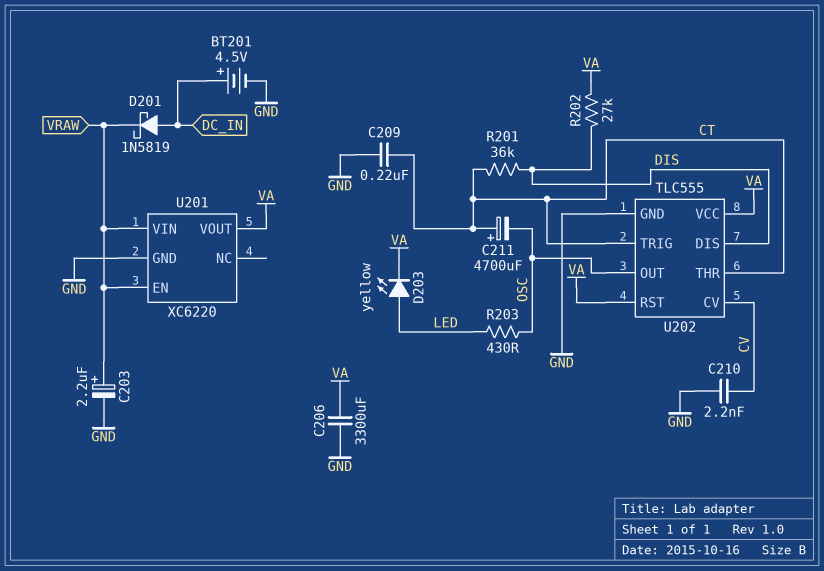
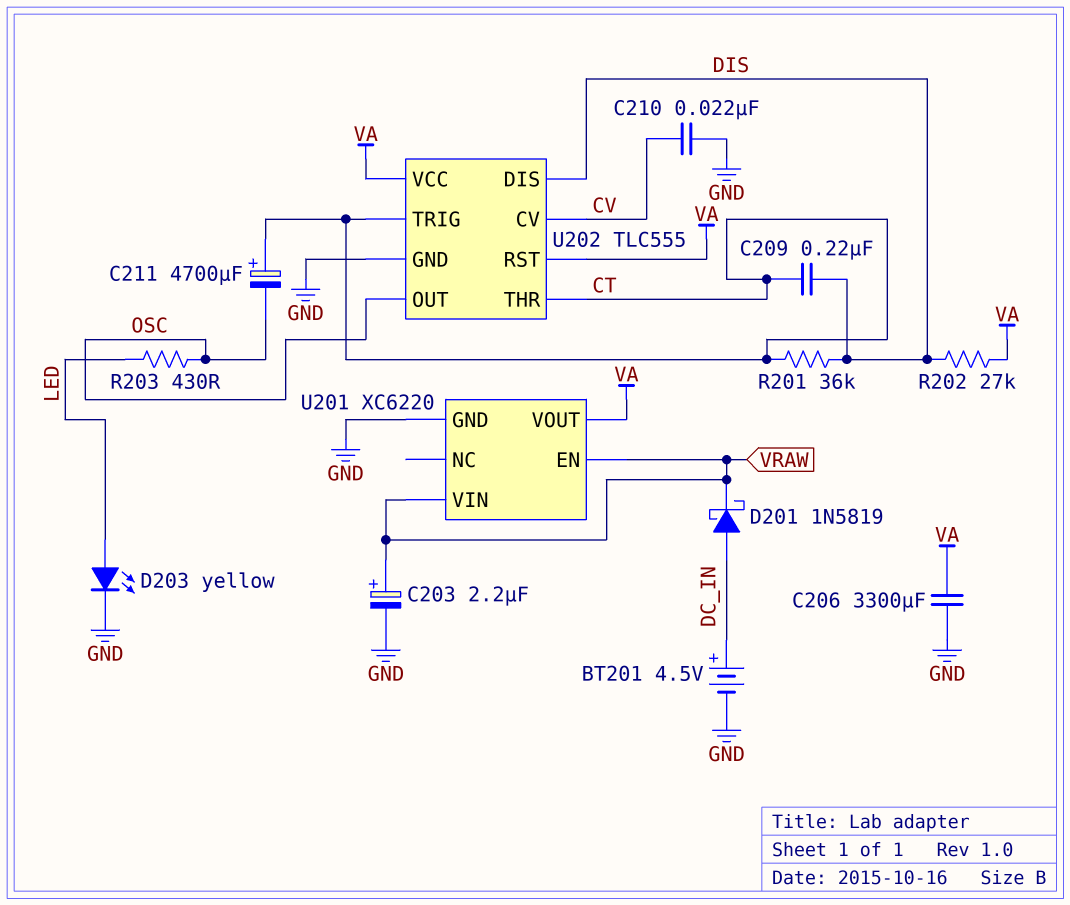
C209: 220nF (CT, GND) -> 220nF (CT, DIS)
C210: 2.2nF (CV, GND) -> 22nF (CV, GND)
D203: LED yellow (A LED, K VA) -> LED yellow (A LED, K GND)

